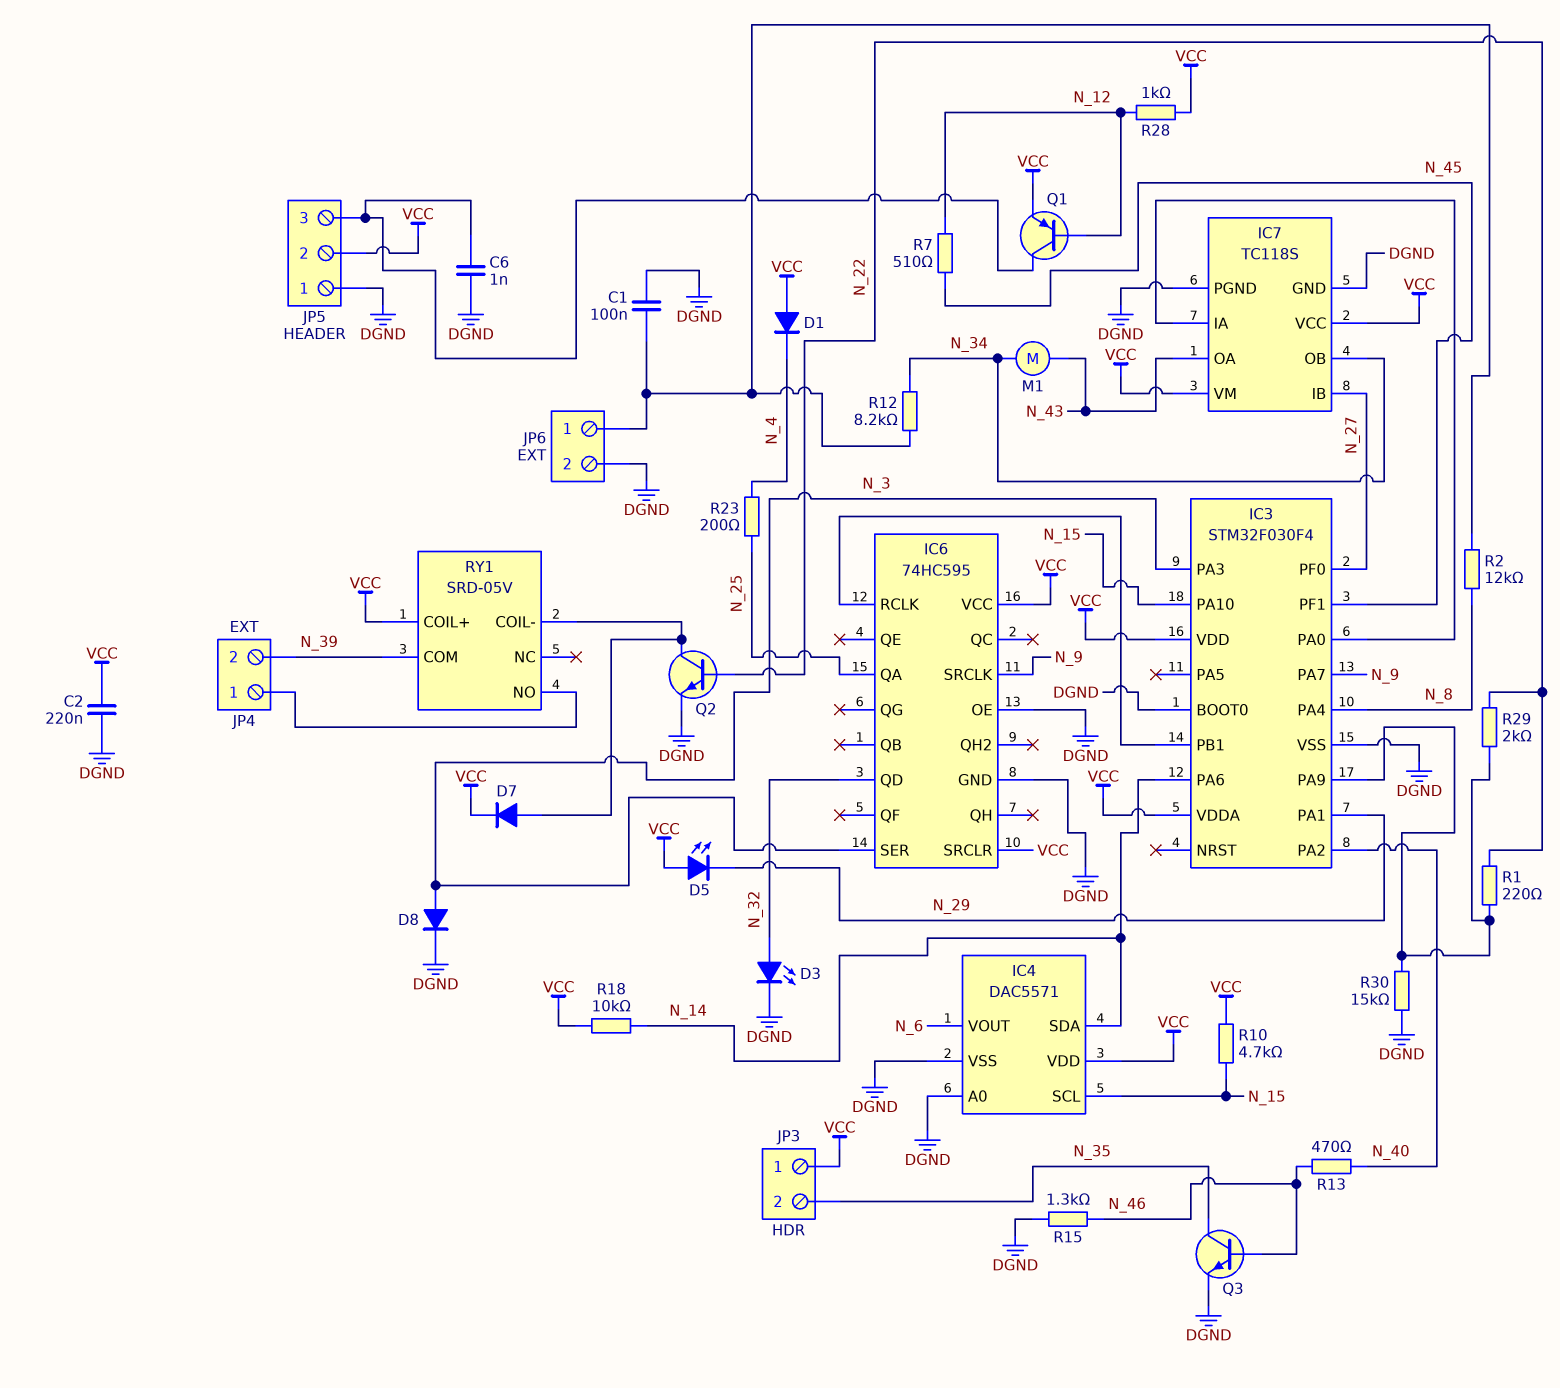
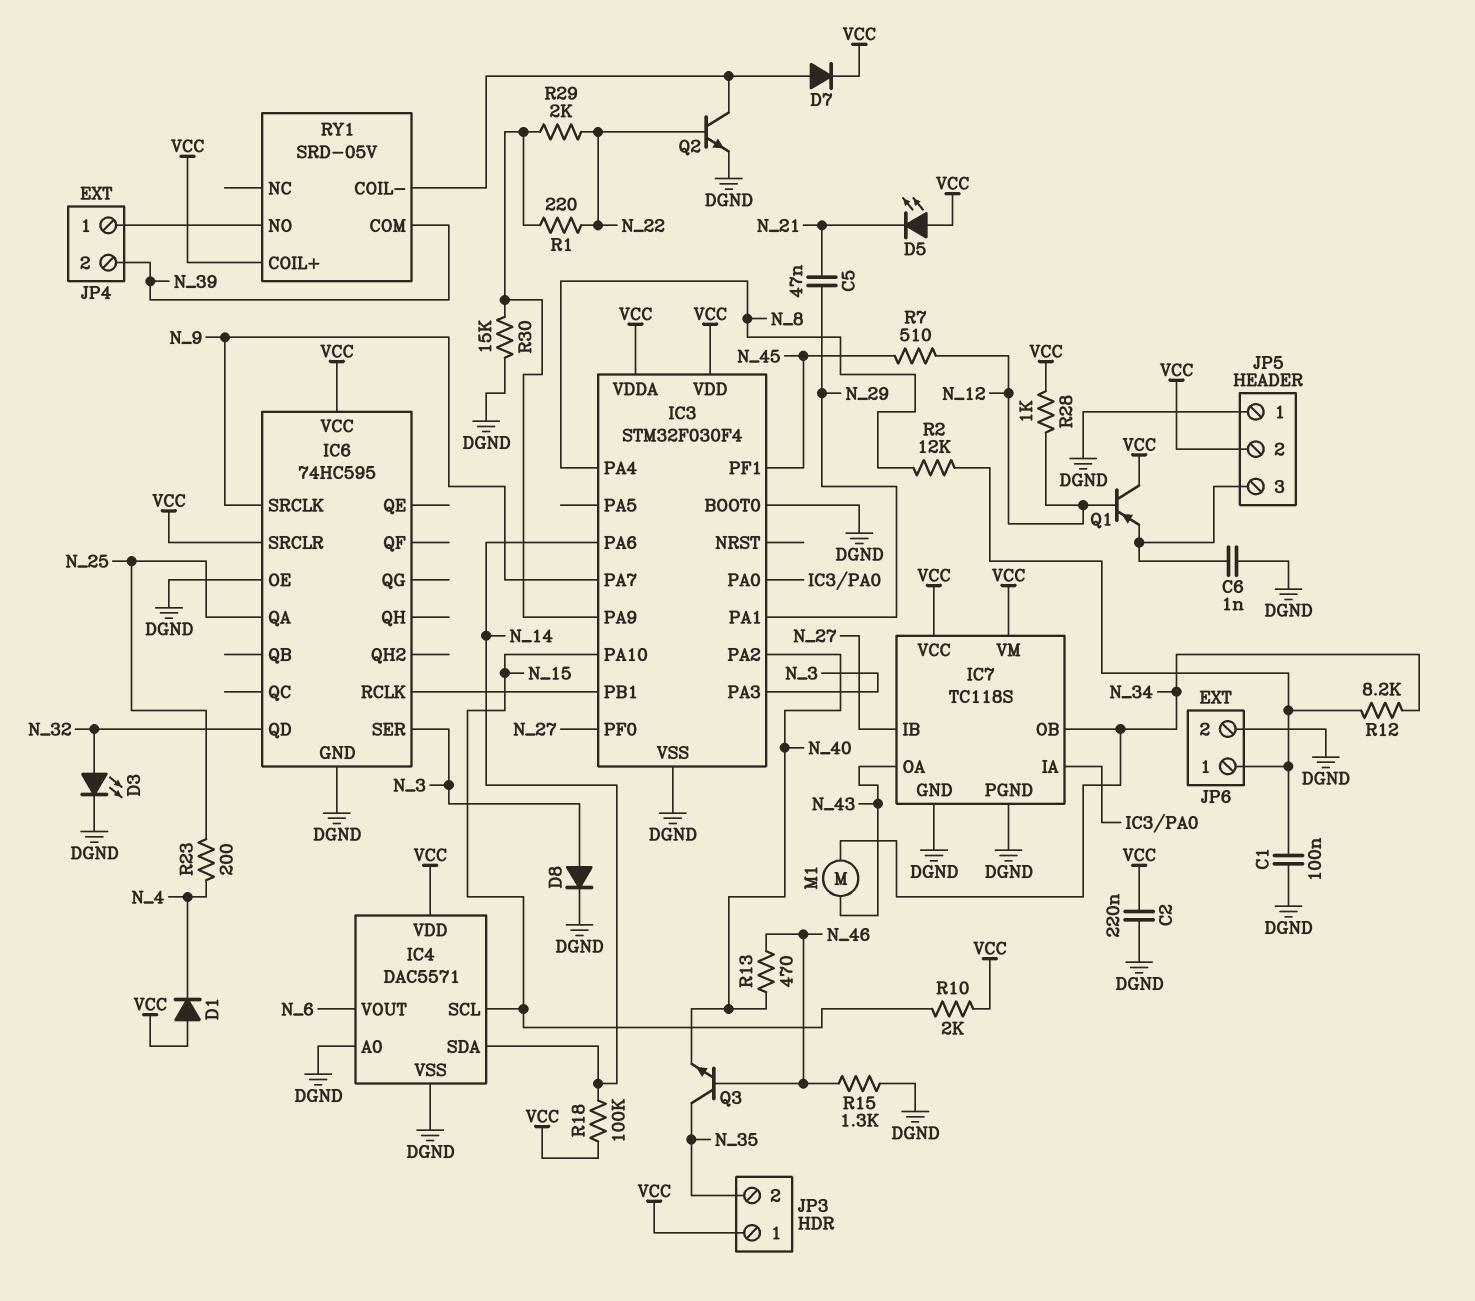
C5: none -> 47nF (N_21, N_29)
D5: LED (A VCC, K N_29) -> LED (A VCC, K N_21)
Q1: PNP (B N_12, C JP5/3, E VCC) -> PNP (B N_12, C VCC, E JP5/3)
Q3: NPN (B N_46, C N_35, E DGND) -> NPN (B N_46, C N_35, E N_40)
R10: 4.7k (N_15, VCC) -> 2k (N_15, VCC)
R18: 10k (N_14, VCC) -> 100k (N_14, VCC)

